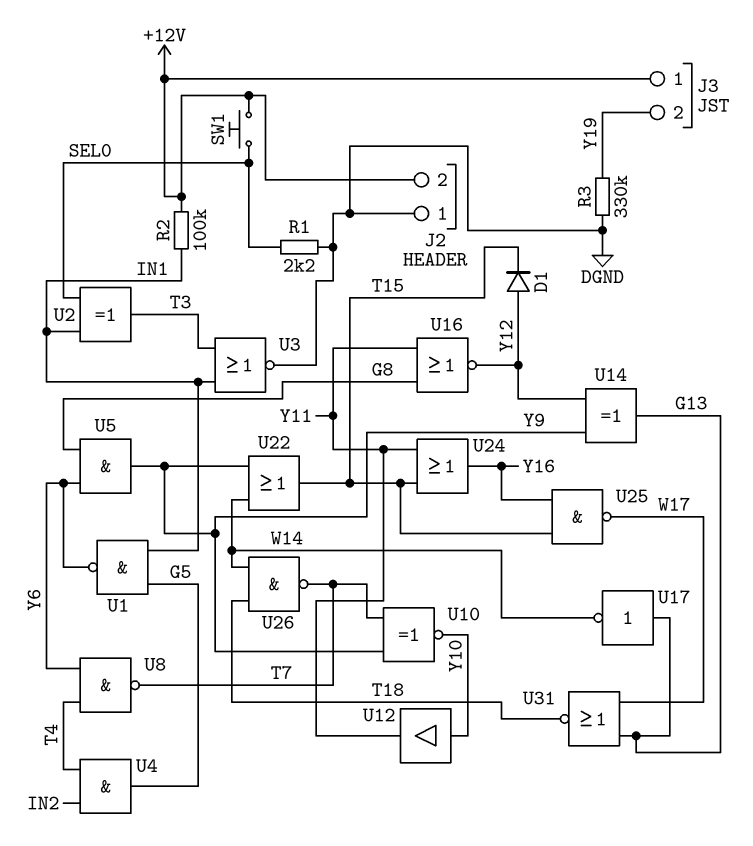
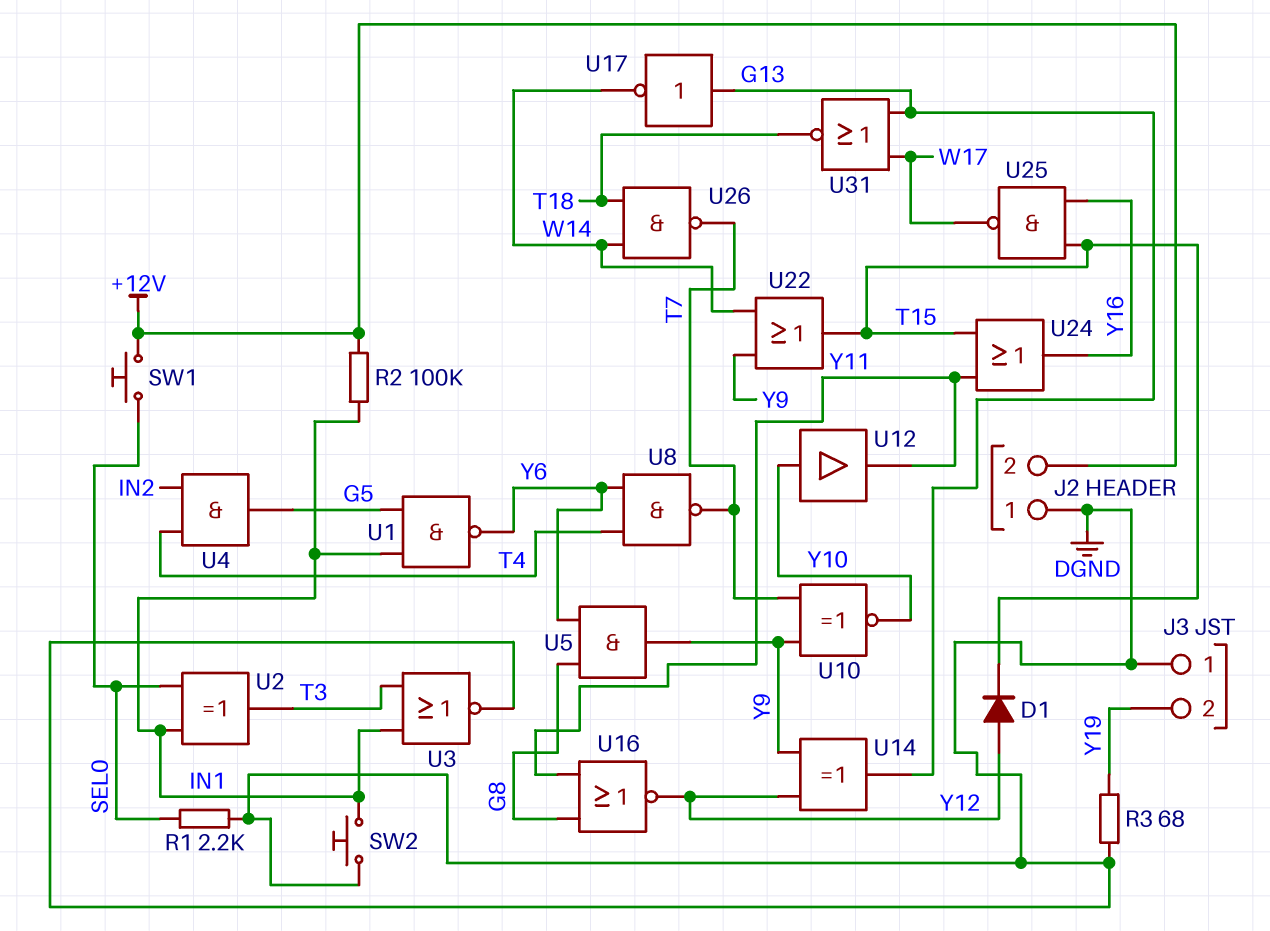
J3 pin 1: +12V -> DGND
R3: 330k (DGND, Y19) -> 68 (DGND, Y19)
SW2: none -> button (DGND, IN1)

